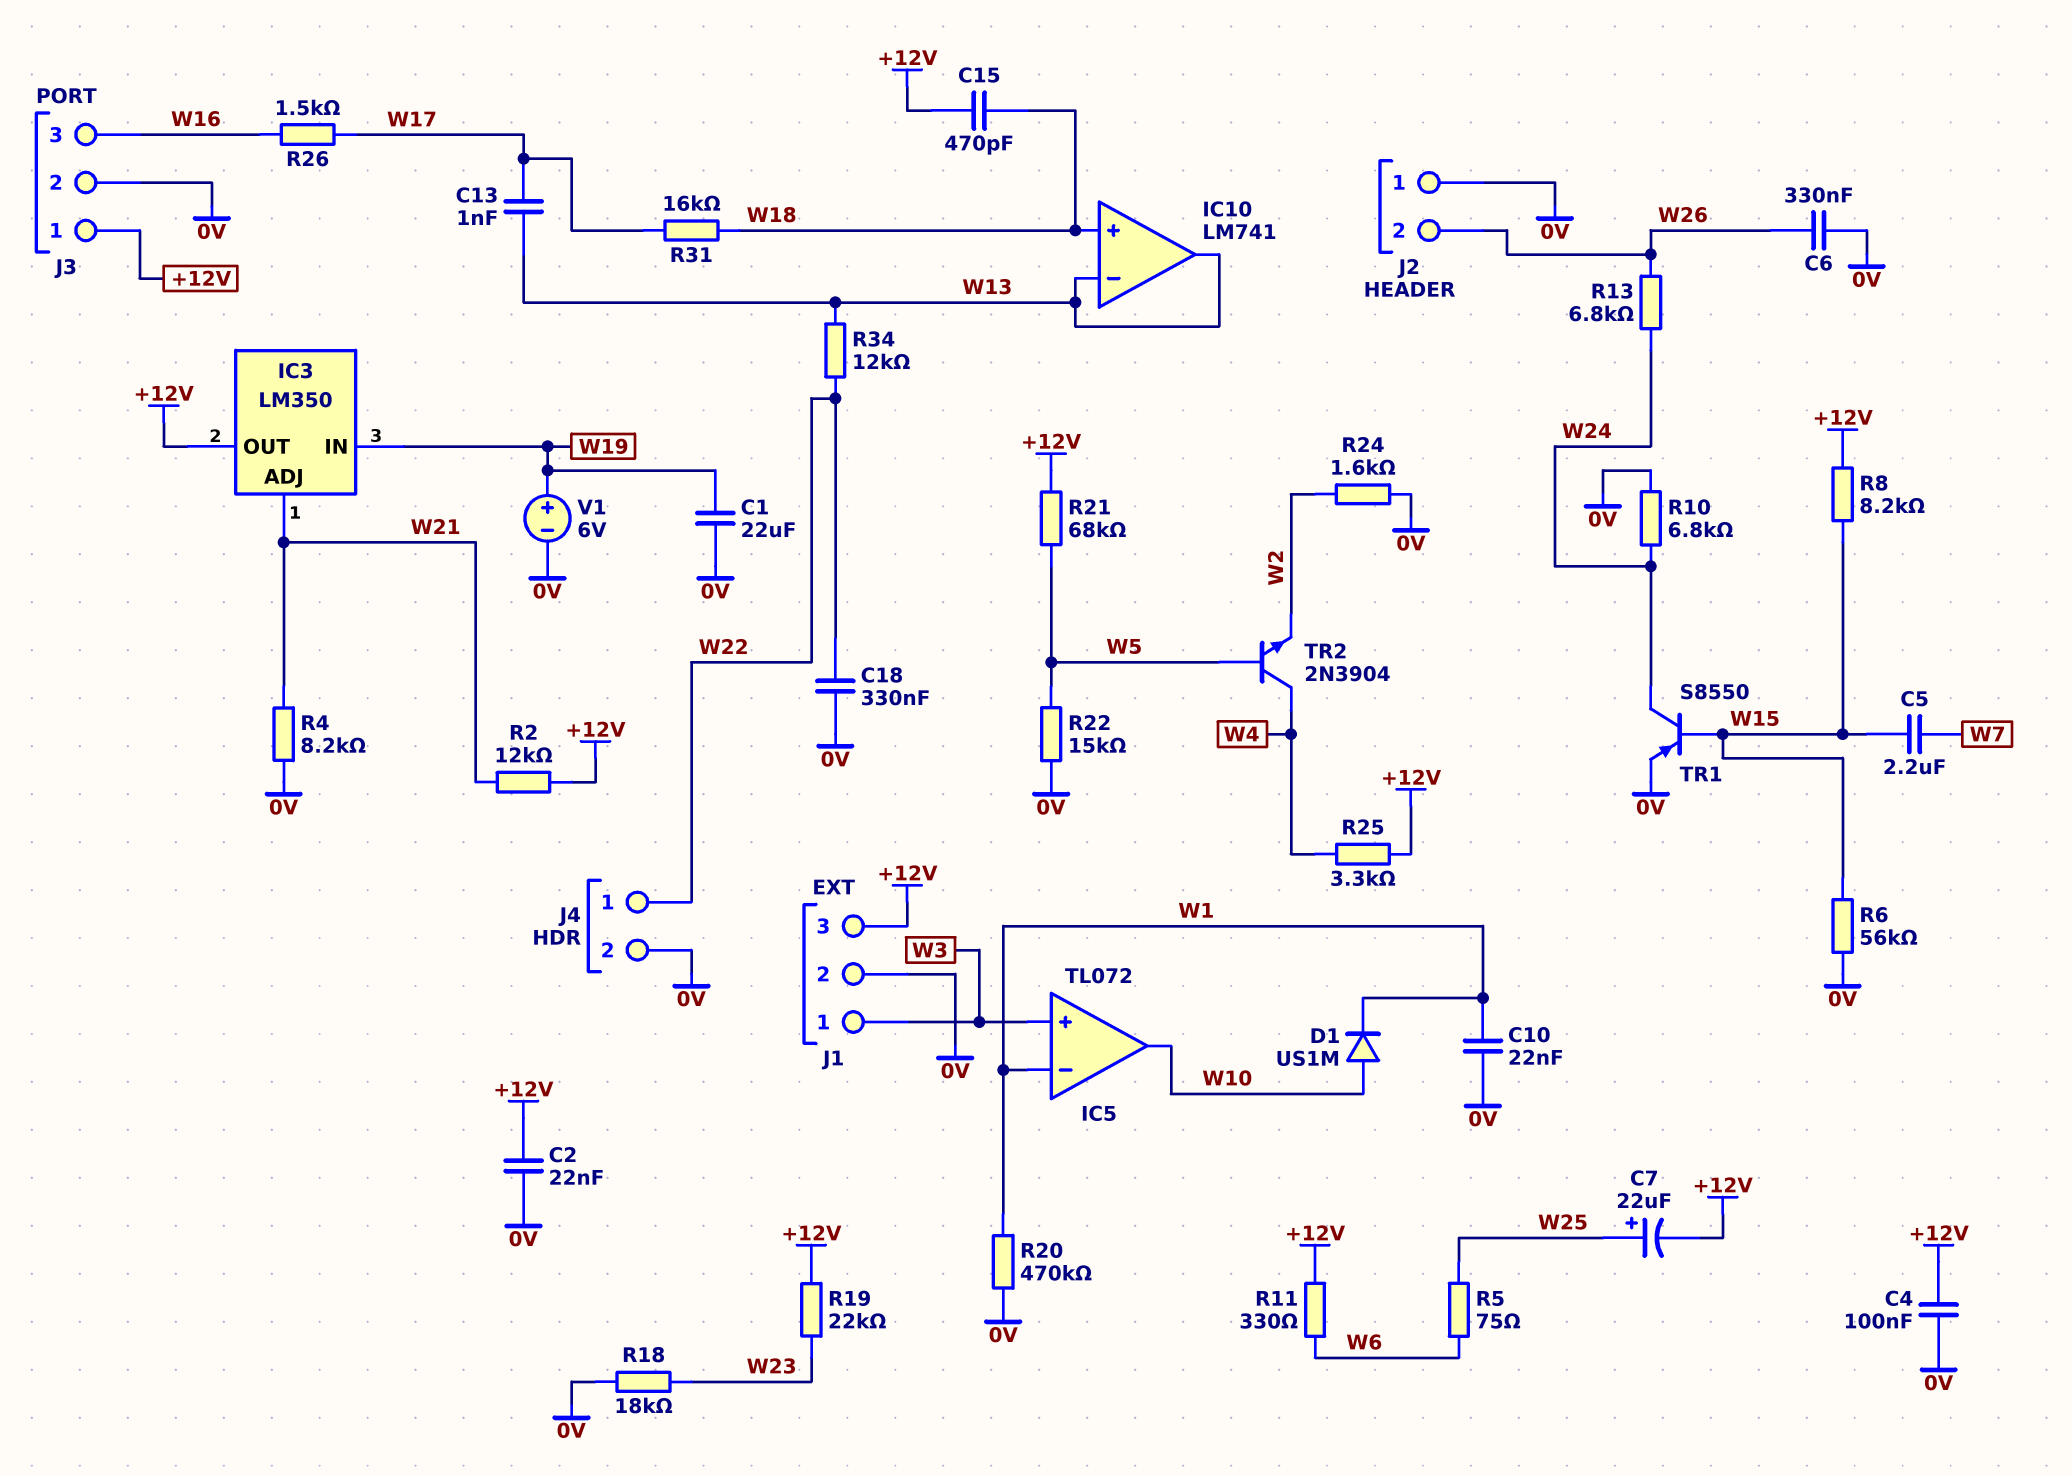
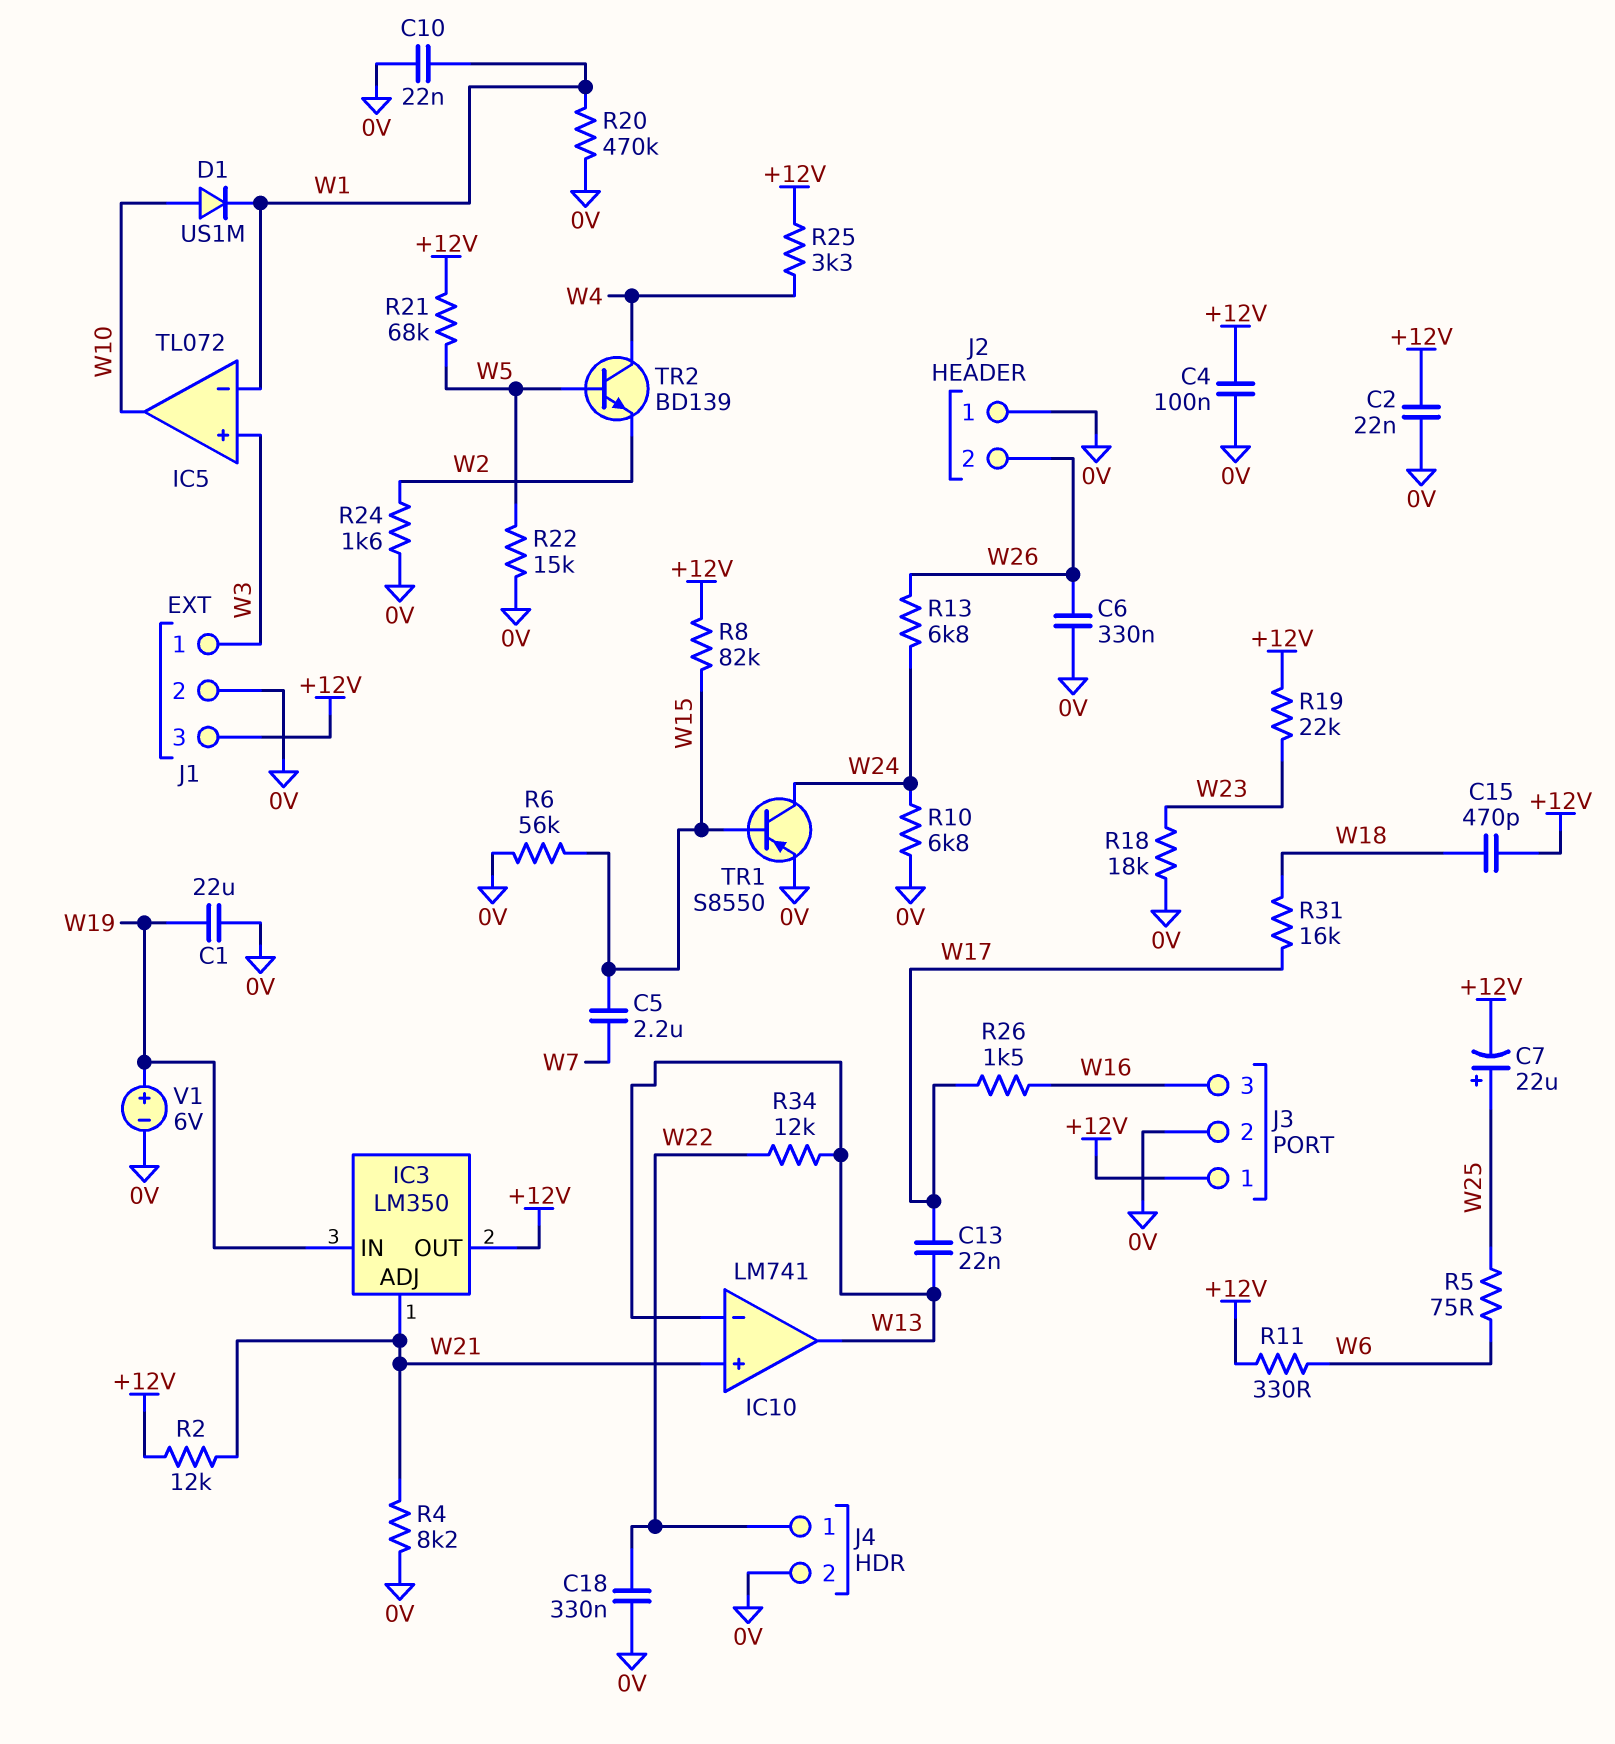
C13: 1nF (W13, W17) -> 22nF (W13, W17)
IC10 pin in+: W18 -> W21
R8: 8.2k (+12V, W15) -> 82k (+12V, W15)
TR2: NPN 2N3904 (B W5, C W4, E W2) -> NPN BD139 (B W5, C W4, E W2)

